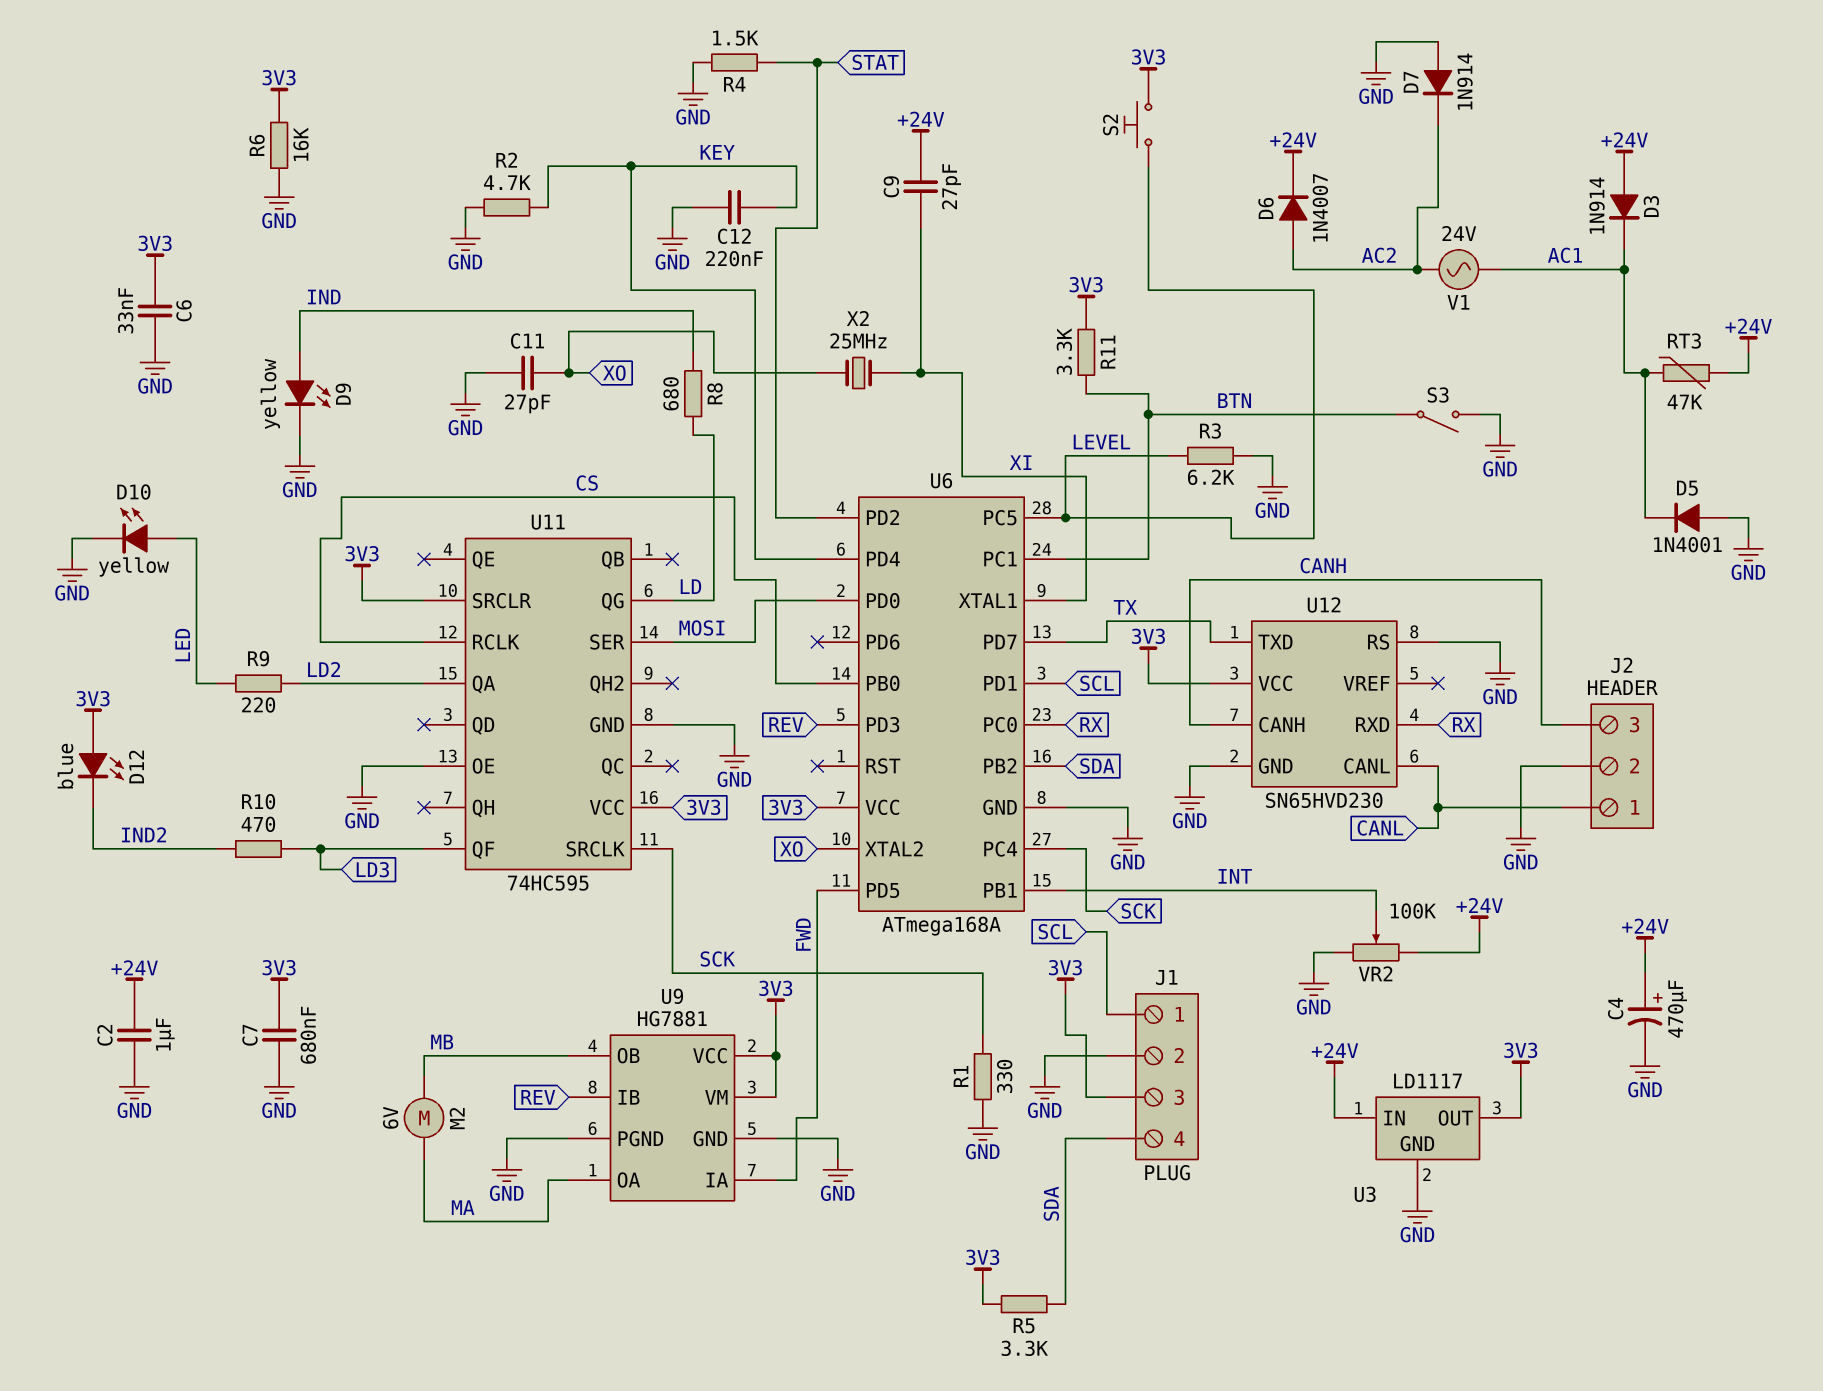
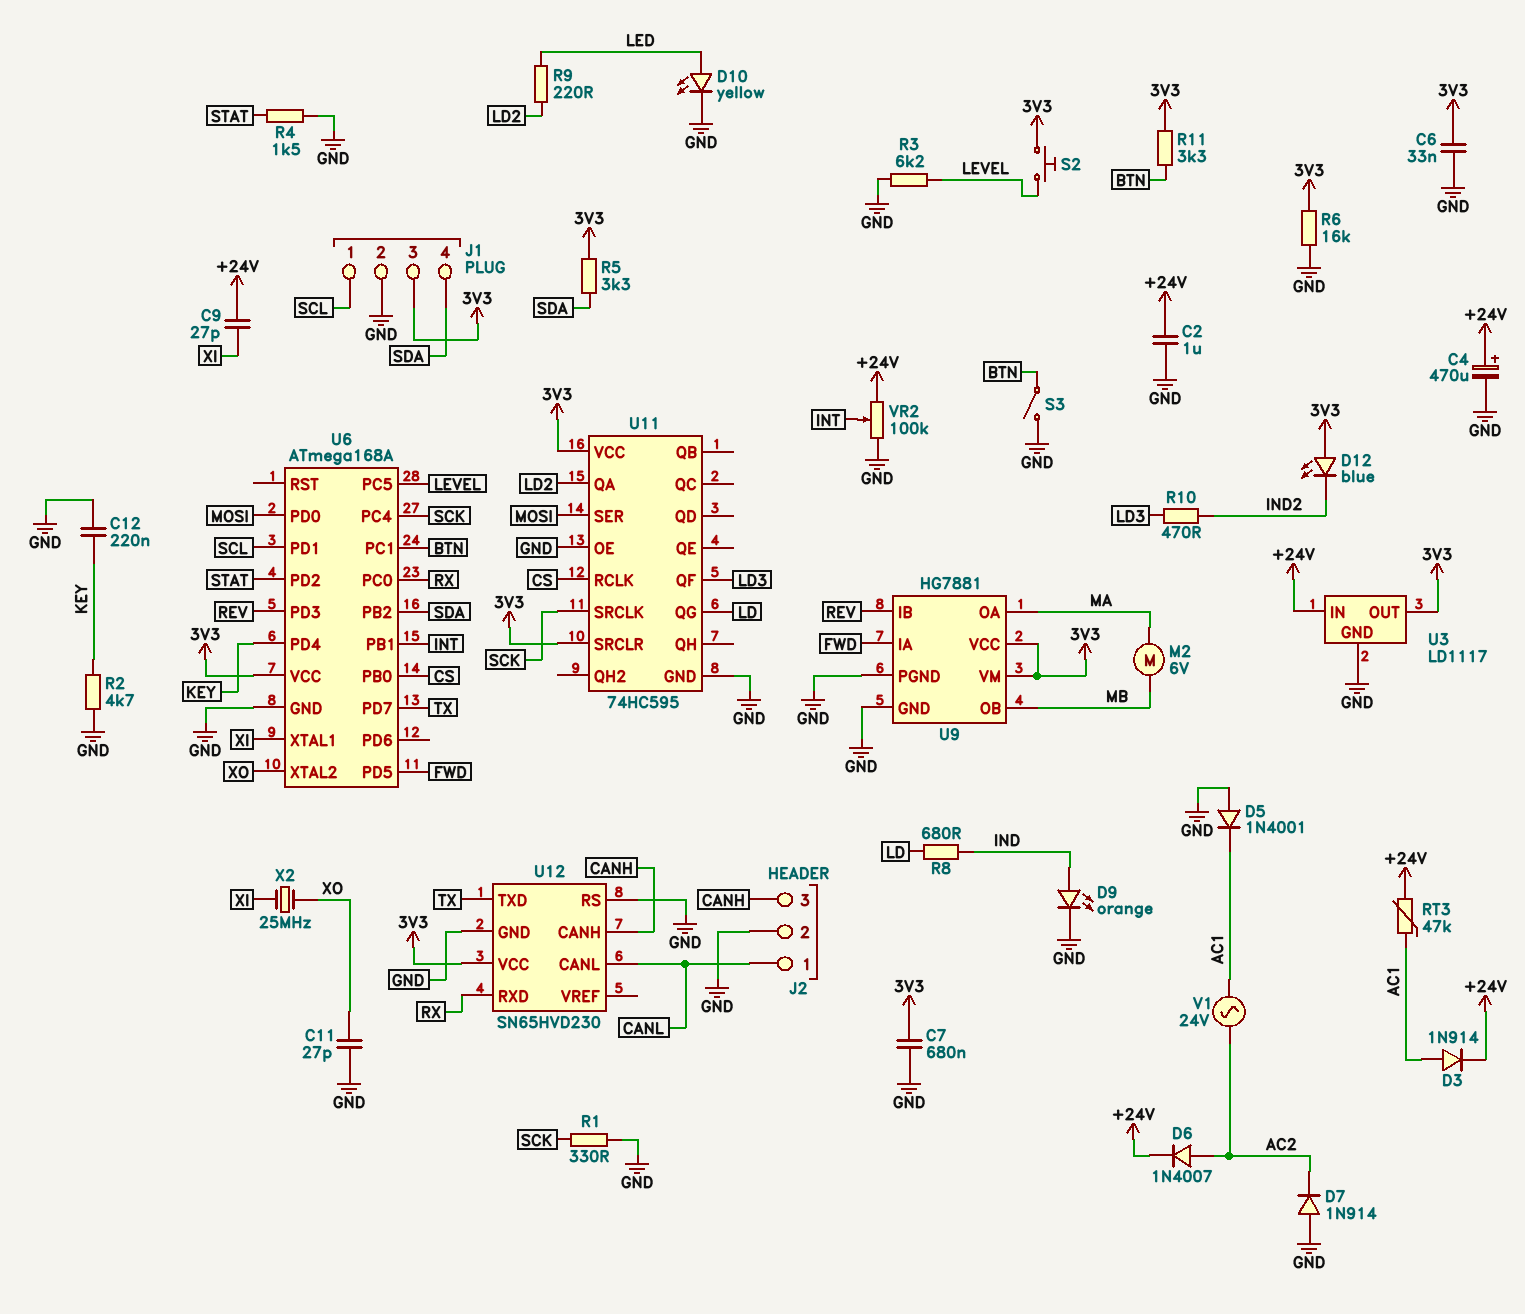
D3: diode 1N914 (A +24V, K AC1) -> diode 1N914 (A AC1, K +24V)
D9: LED yellow (A IND, K GND) -> LED orange (A IND, K GND)

